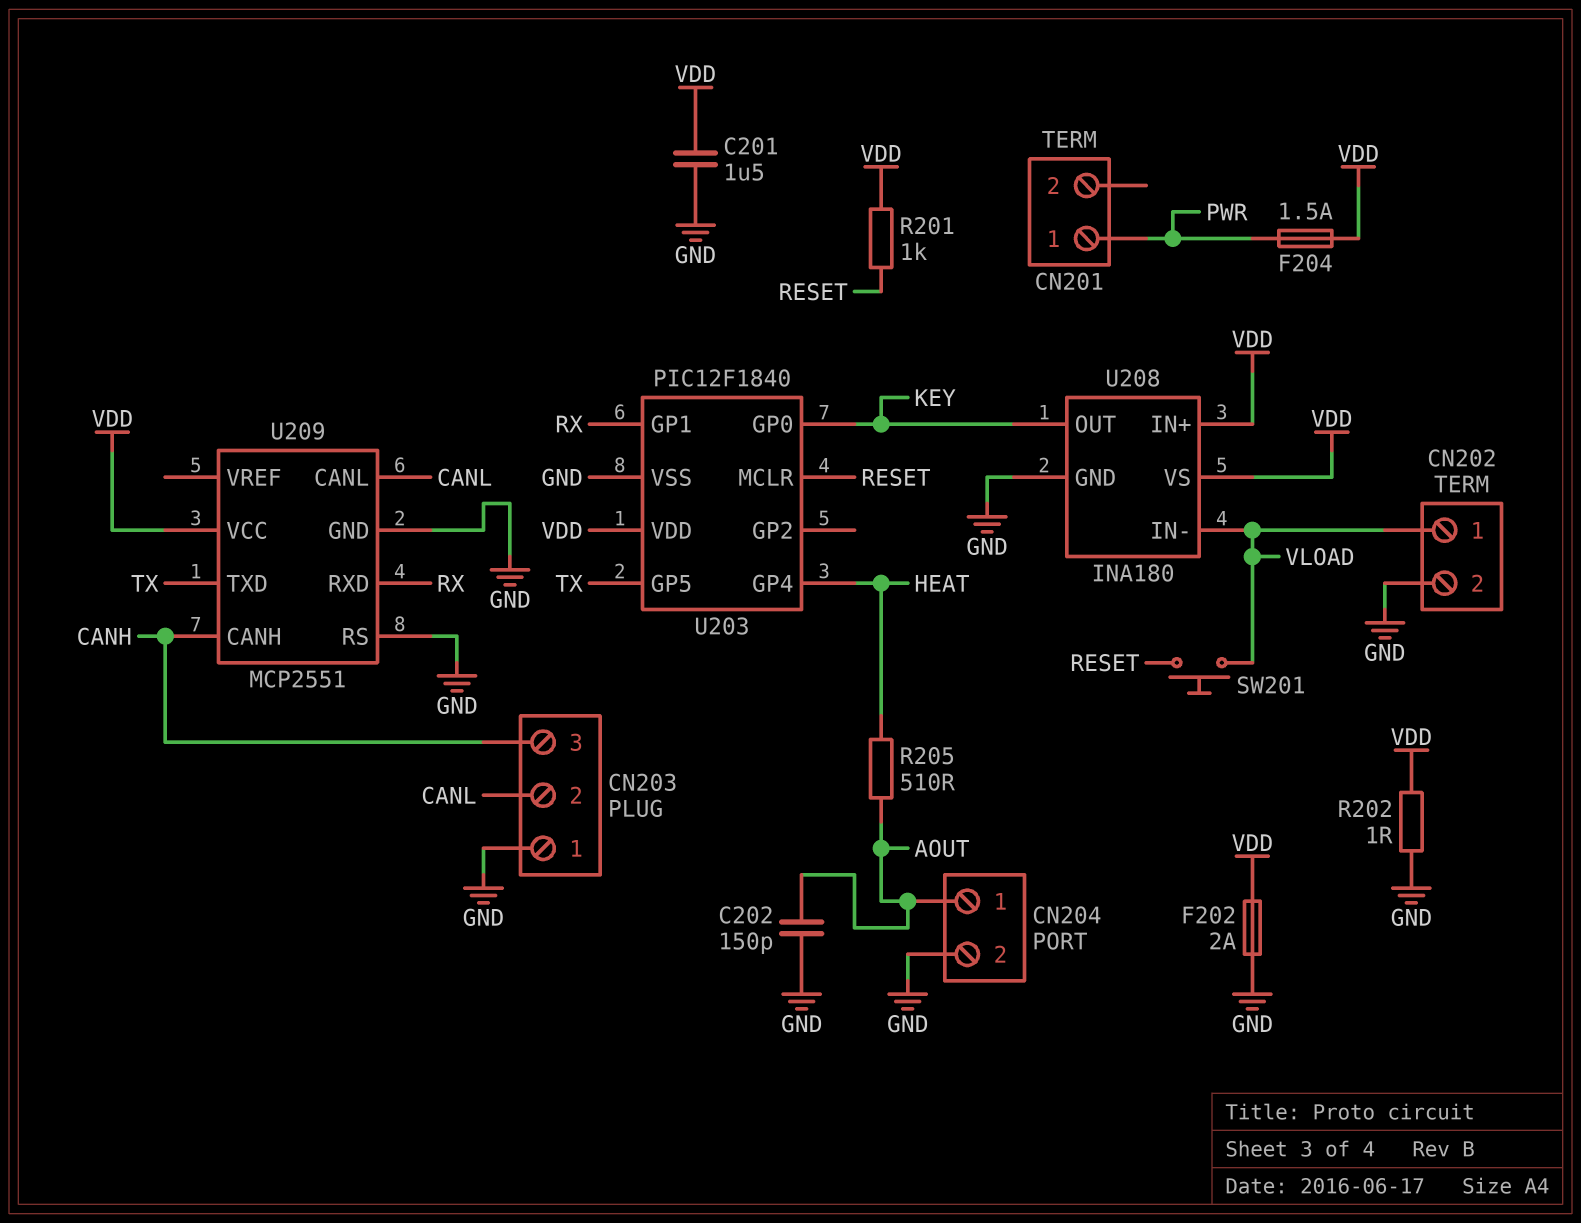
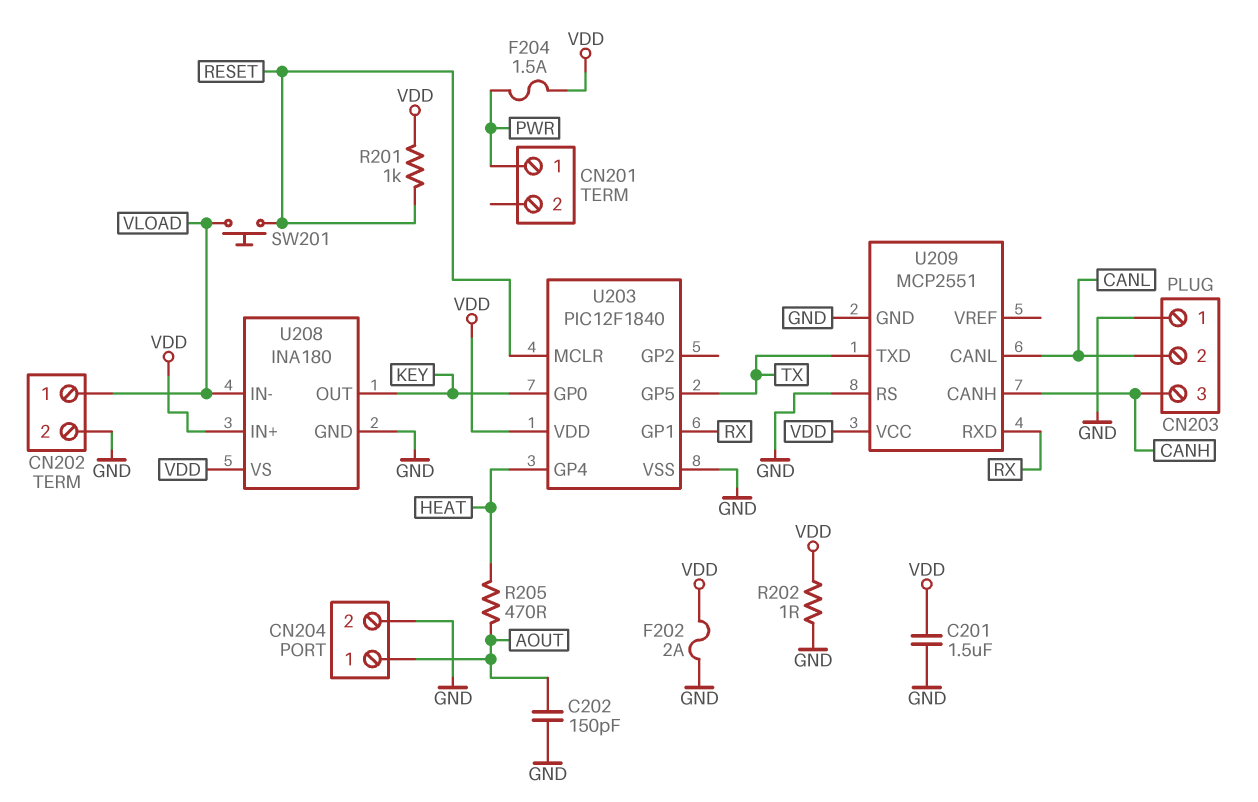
R205: 510 (AOUT, HEAT) -> 470 (AOUT, HEAT)

